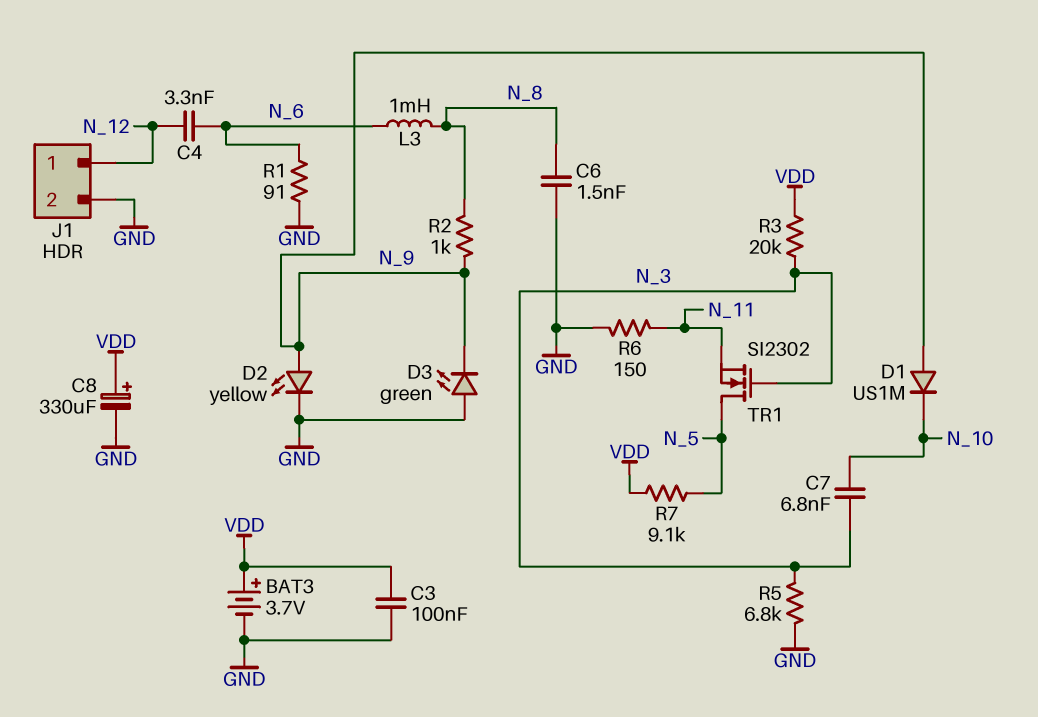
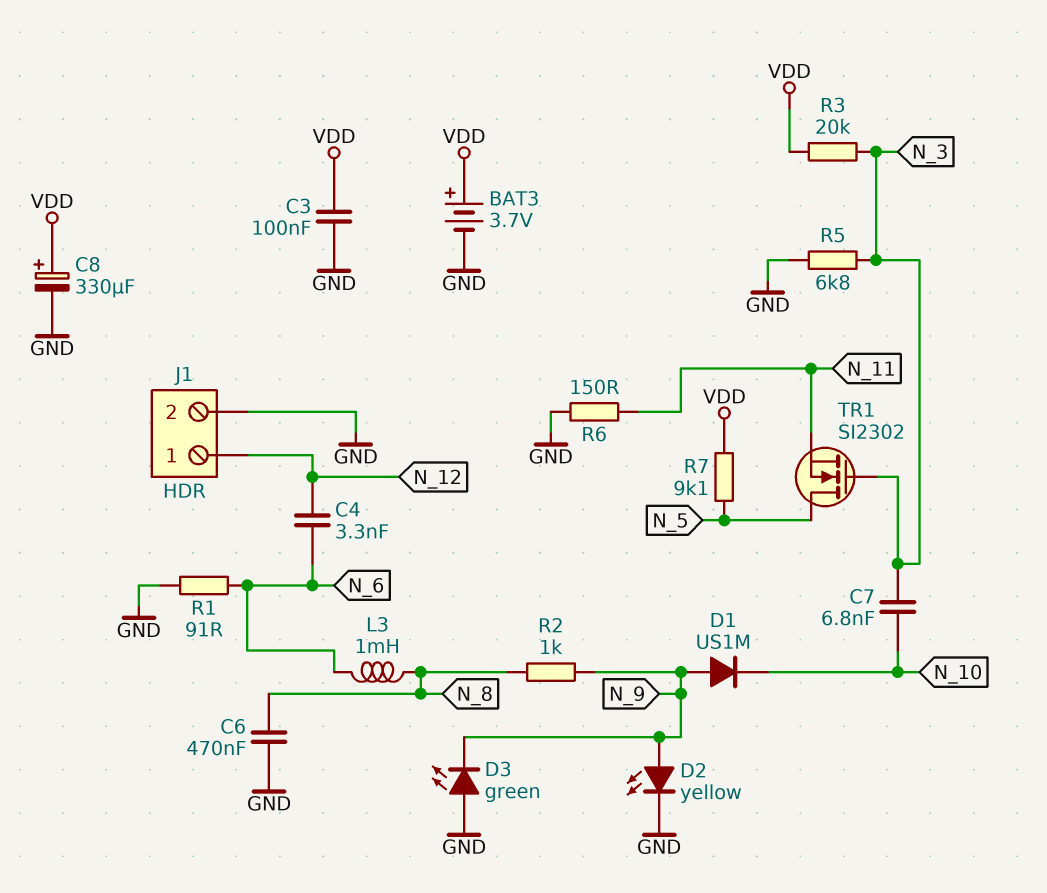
C6: 1.5nF (GND, N_8) -> 470nF (GND, N_8)

